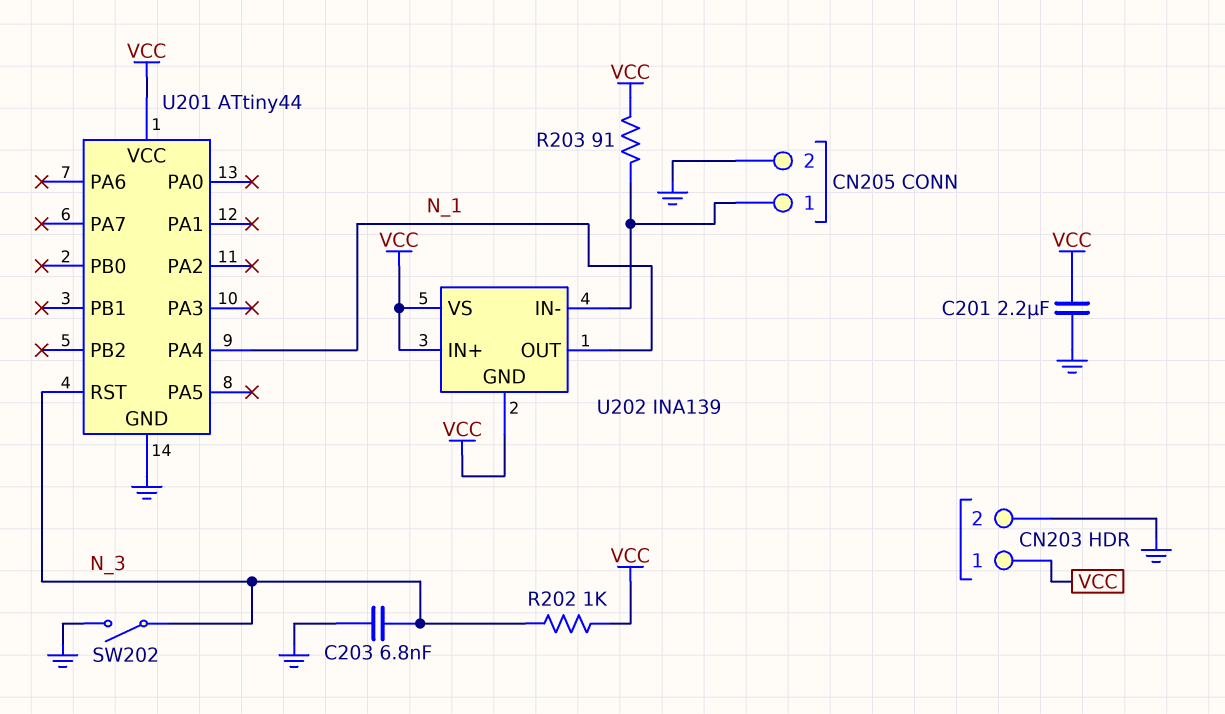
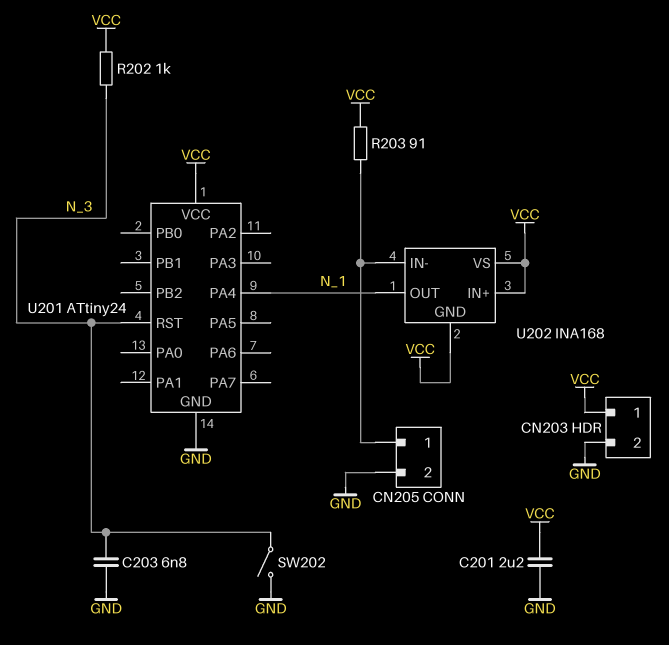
U201: ATtiny44 -> ATtiny24
U202: INA139 -> INA168

